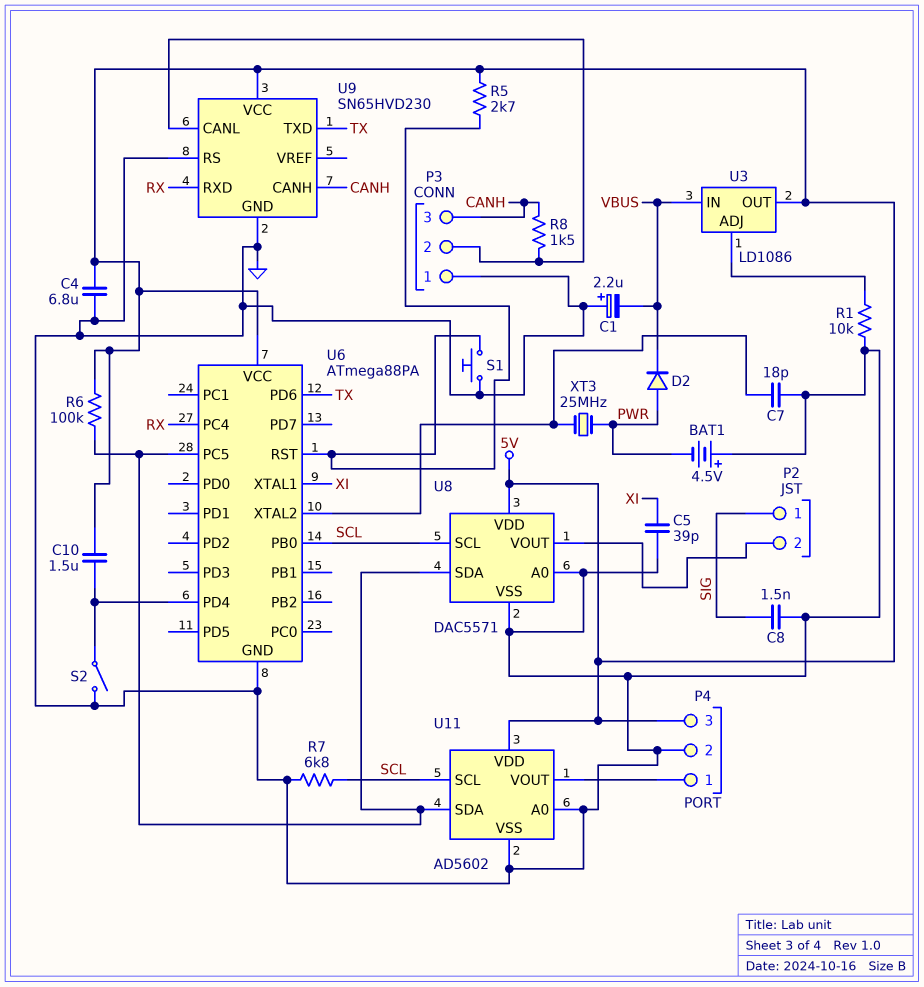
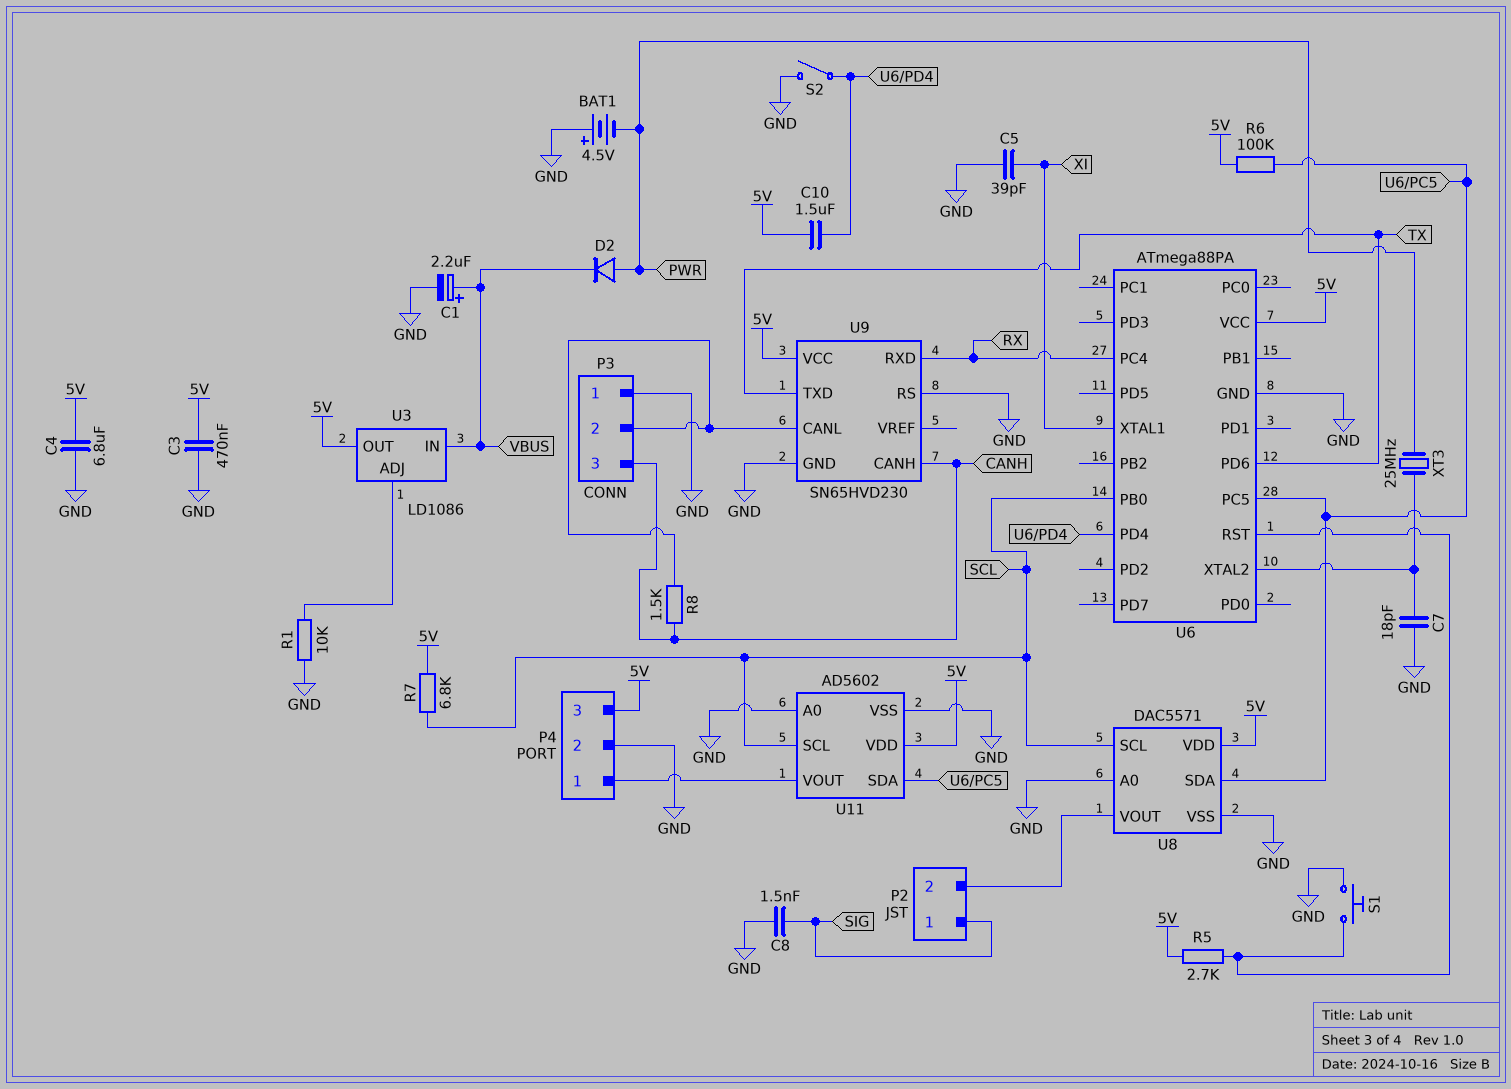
C1: 2.2uF (plus GND, minus VBUS) -> 2.2uF (plus VBUS, minus GND)
C3: none -> 470nF (5V, GND)
R7: 6.8k (GND, SCL) -> 6.8k (5V, SCL)

